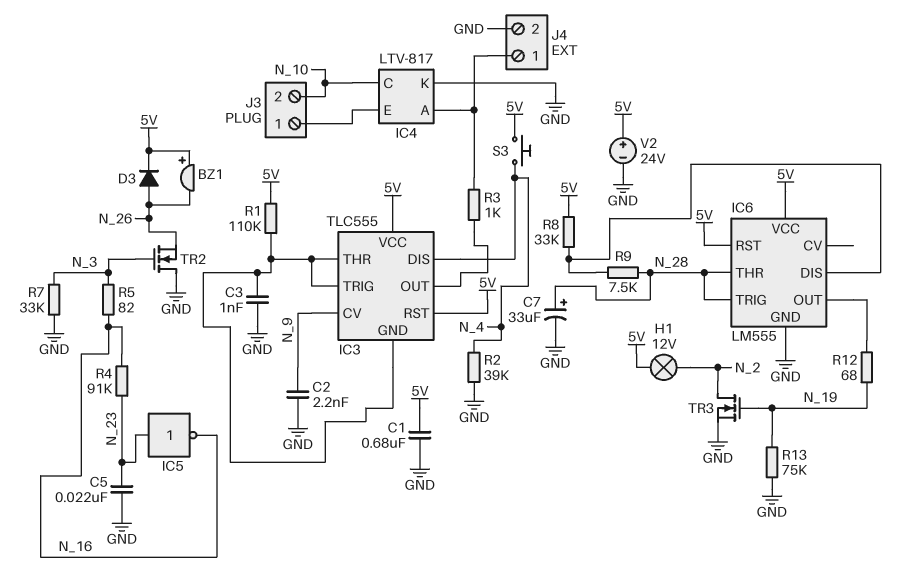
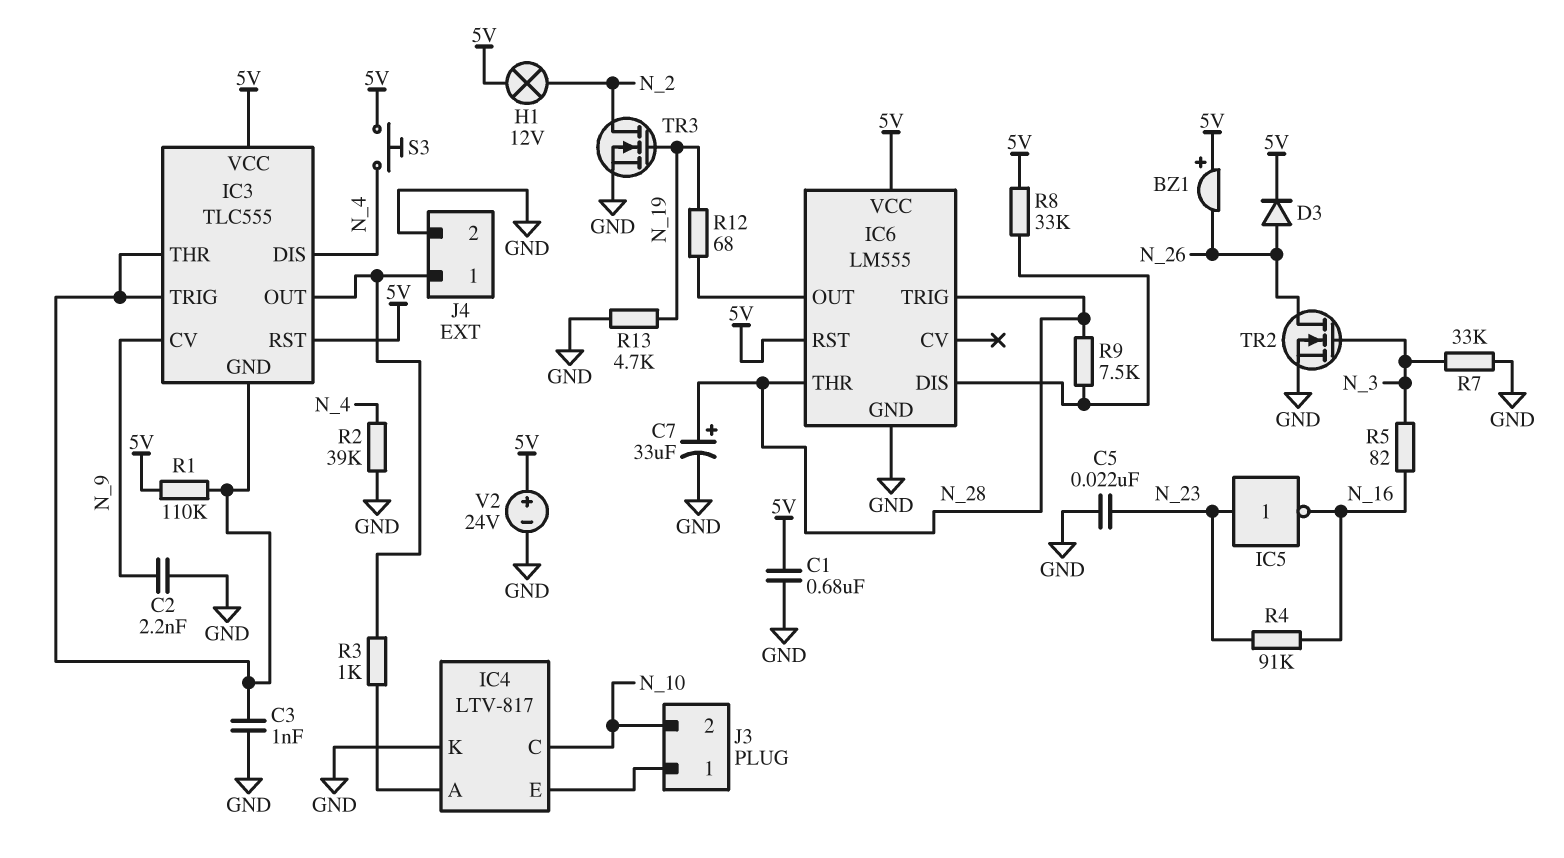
J4 pin 1: IC4/A -> IC3/OUT
R13: 75k (GND, N_19) -> 4.7k (GND, N_19)
TR2: NMOS (G N_3, D GND, S N_26) -> NMOS (G N_3, D N_26, S GND)

